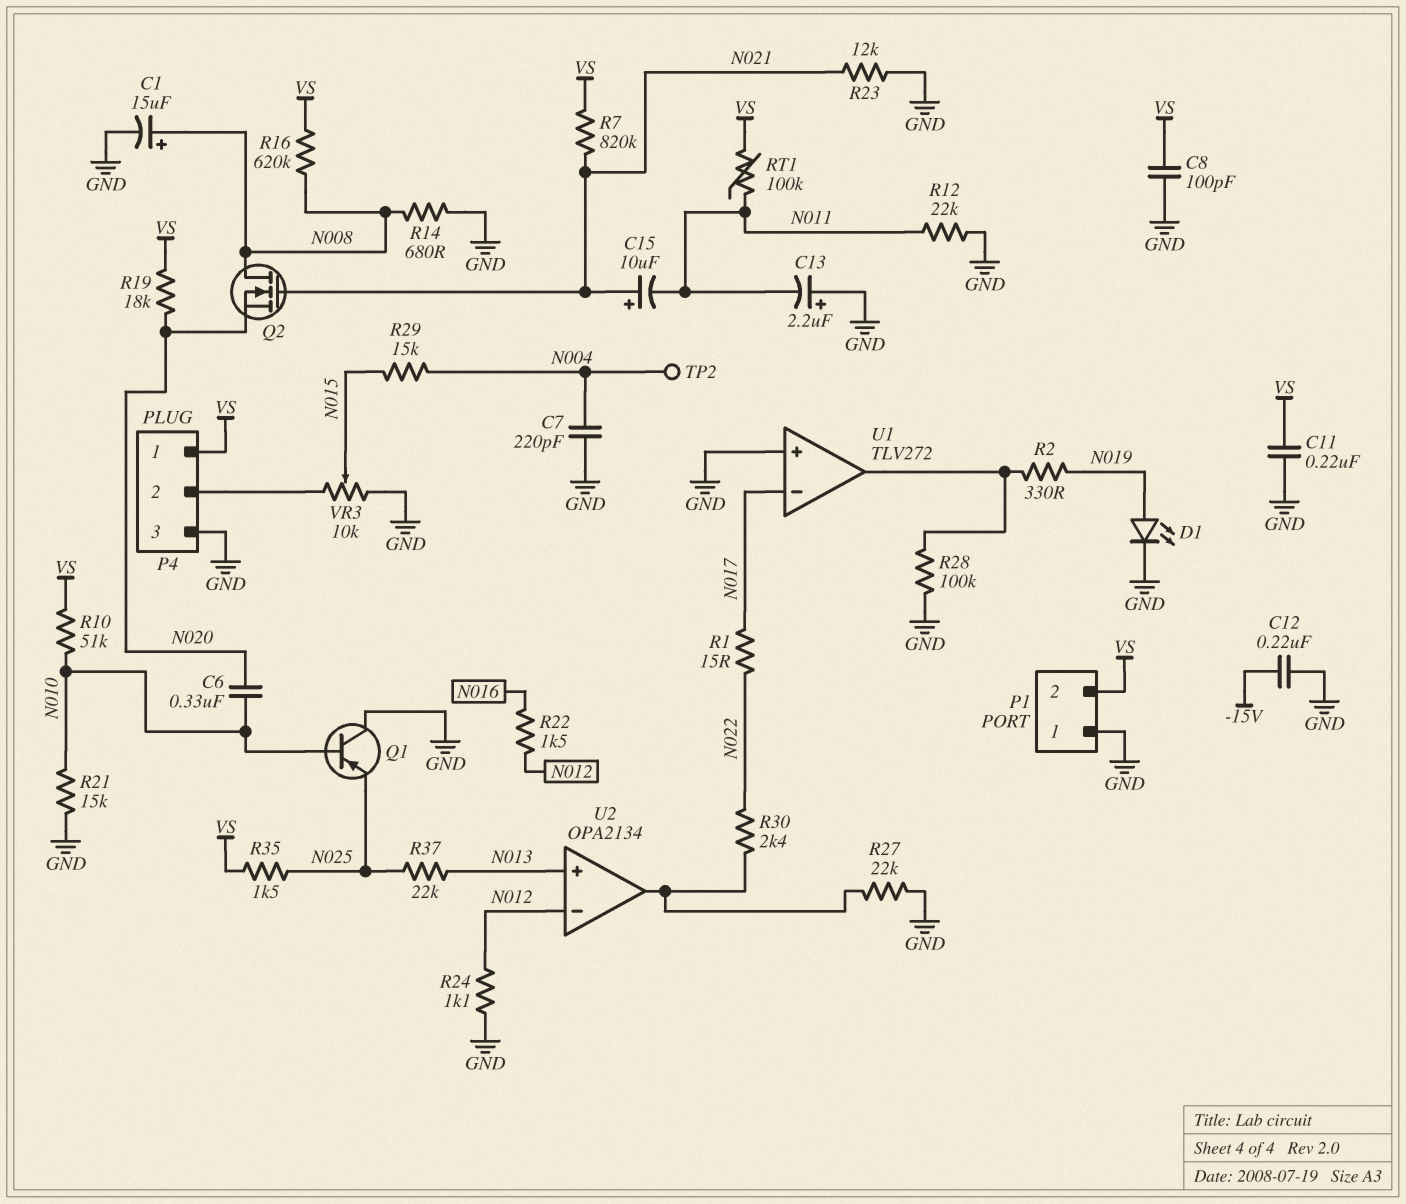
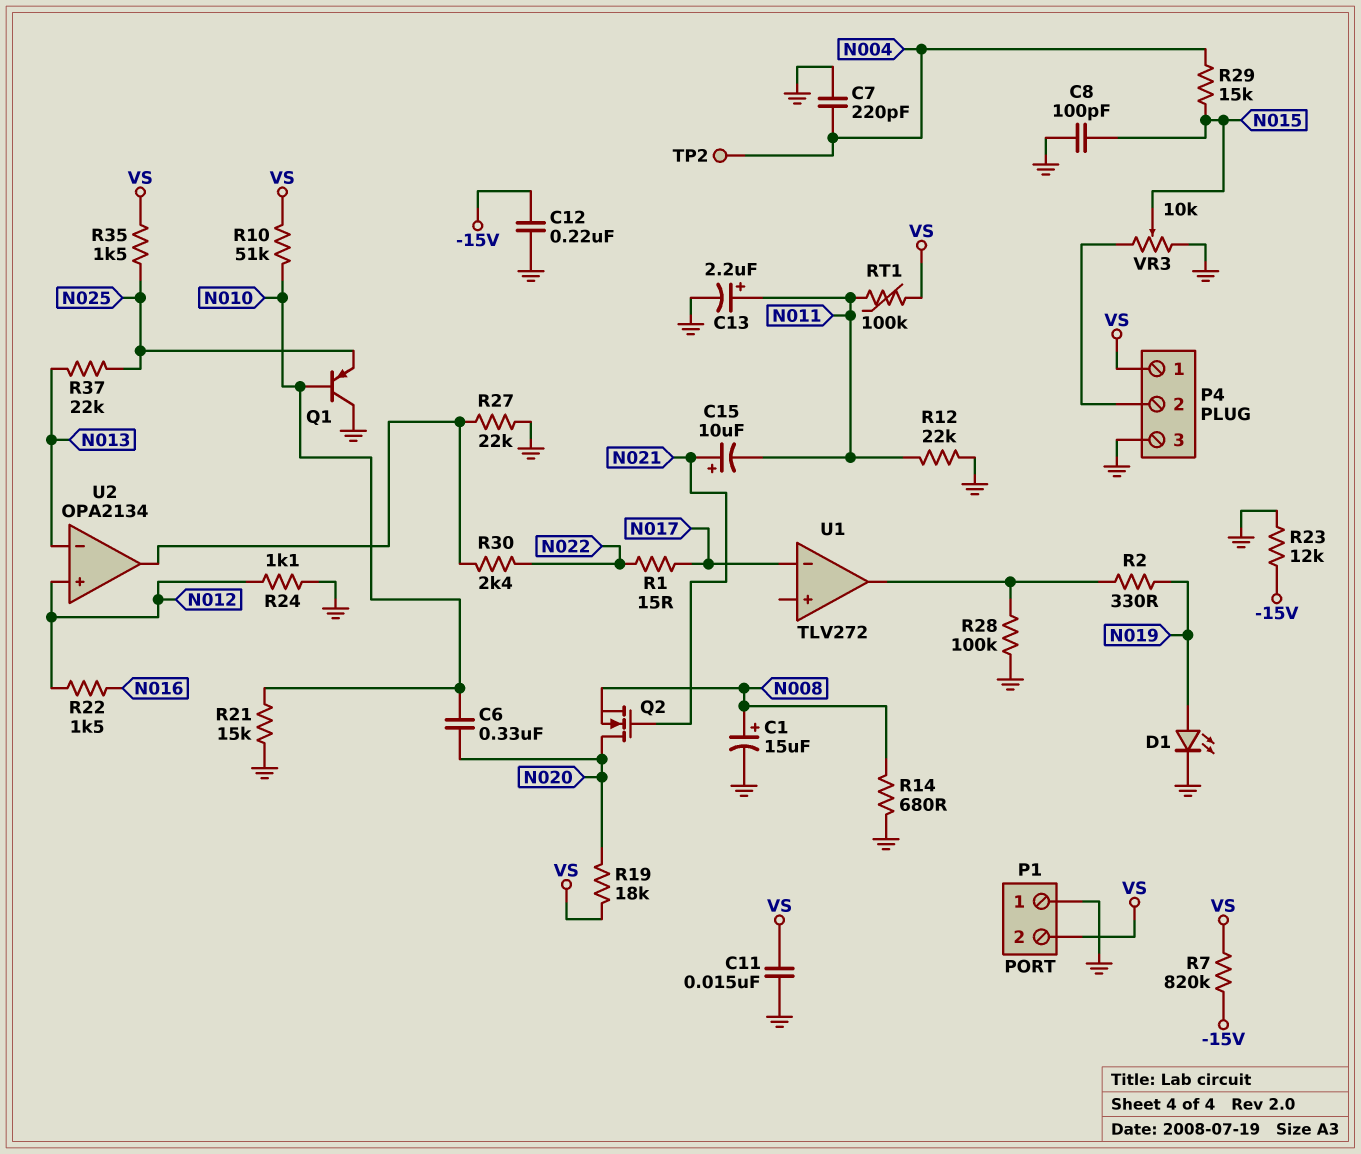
C8: 100pF (GND, VS) -> 100pF (GND, N015)
C11: 220nF (GND, VS) -> 15nF (GND, VS)
C13: 2.2uF (plus GND, minus N011) -> 2.2uF (plus N011, minus GND)
Q2: NMOS (G N021, D N008, S N020) -> NMOS (G N021, D N020, S N008)
R7: 820k (N021, VS) -> 820k (-15V, VS)
R16: 620k (N008, VS) -> none
R23: 12k (GND, N021) -> 12k (-15V, GND)
U1 pin in+: GND -> none
U2 pin in+: N013 -> N012
U2 pin in-: N012 -> N013

